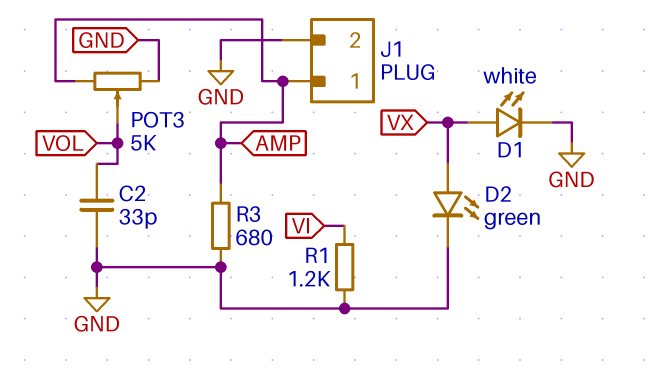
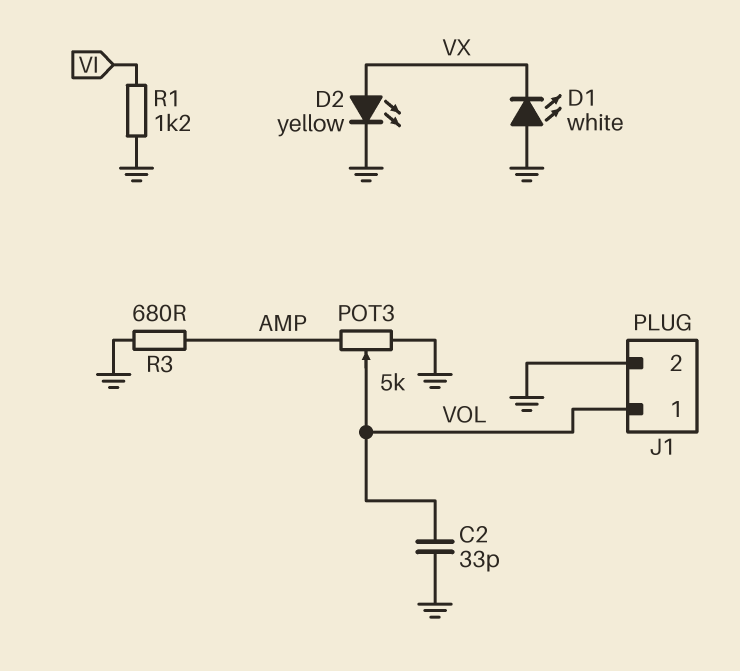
D1: LED white (A VX, K GND) -> LED white (A GND, K VX)
D2: LED green (A VX, K GND) -> LED yellow (A VX, K GND)
J1 pin 1: AMP -> VOL

